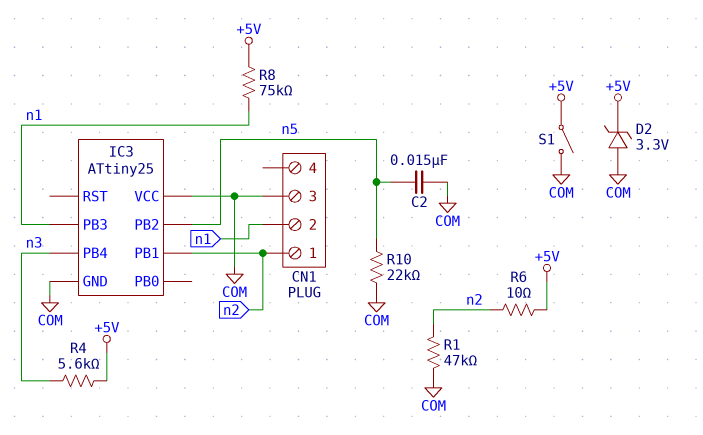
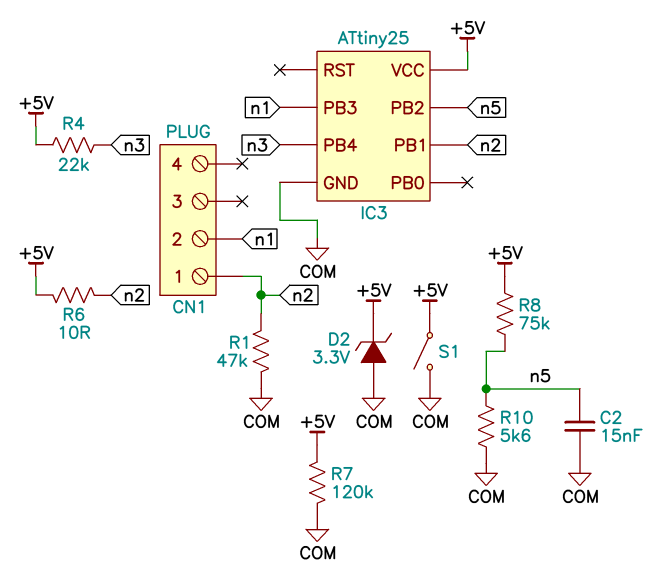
CN1 pin 3: COM -> none
IC3 pin VCC: COM -> +5V
R4: 5.6k (+5V, n3) -> 22k (+5V, n3)
R7: none -> 120k (+5V, COM)
R8: 75k (+5V, n1) -> 75k (+5V, n5)
R10: 22k (COM, n5) -> 5.6k (COM, n5)

